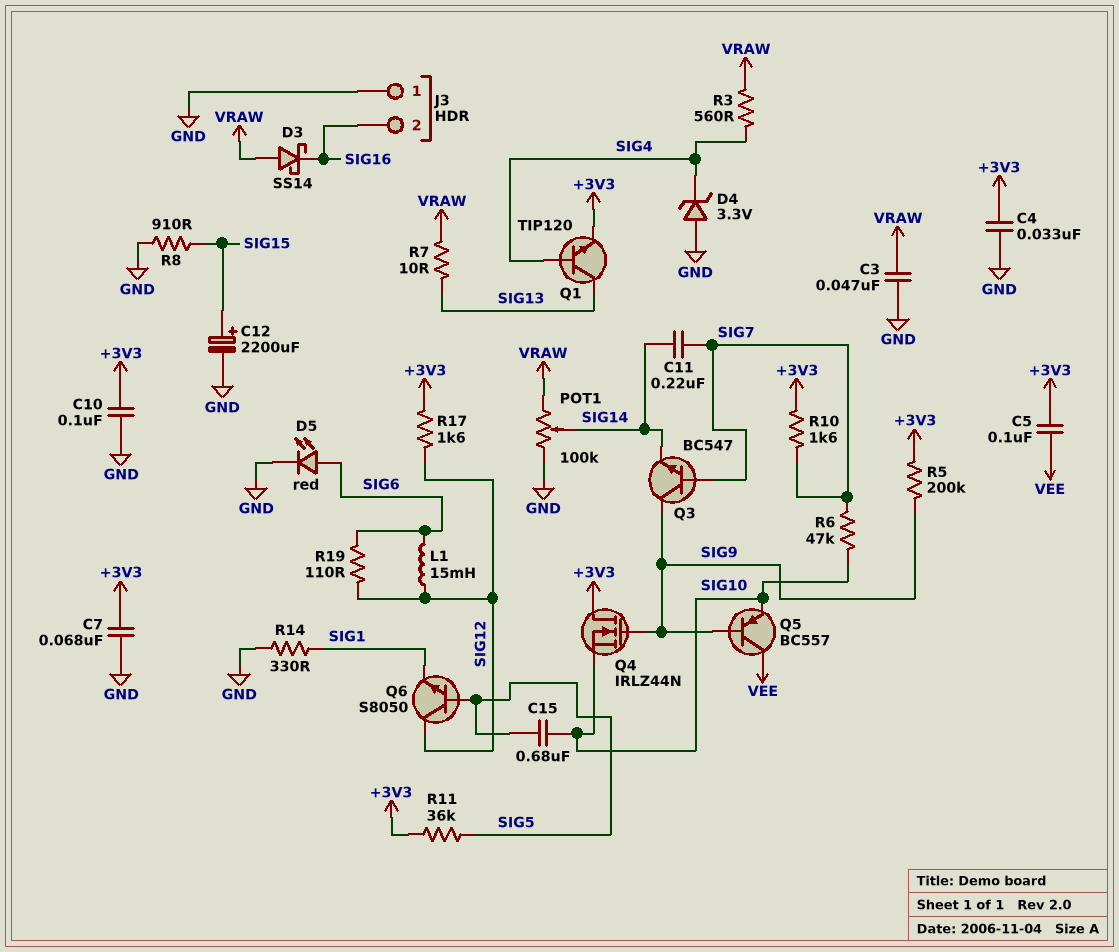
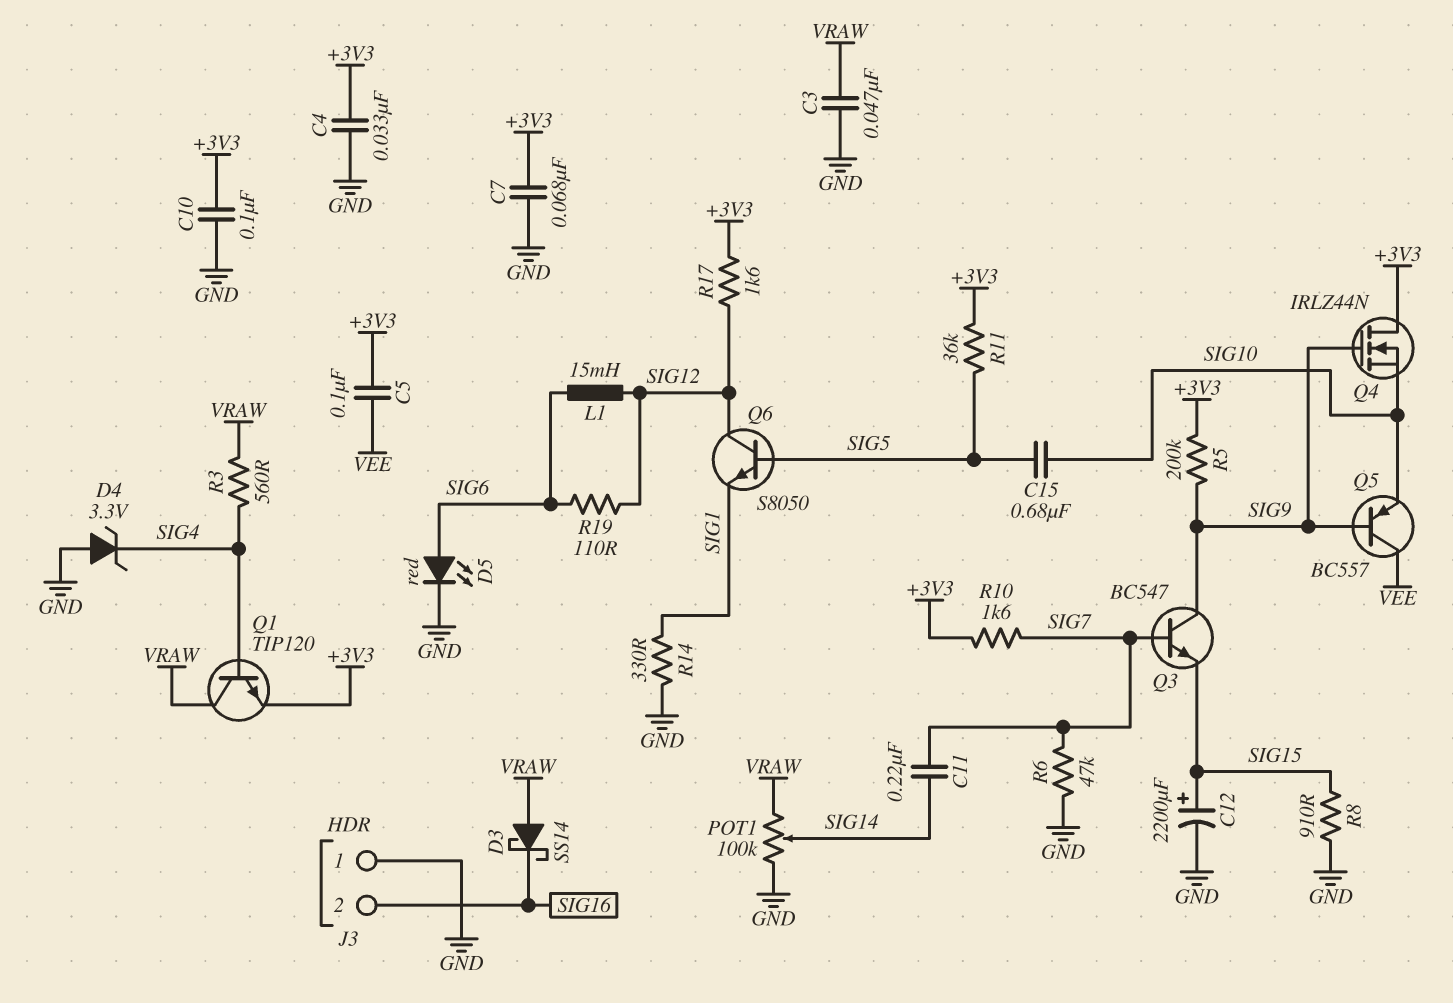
Q1: NPN TIP120 (B SIG4, C SIG13, E +3V3) -> NPN TIP120 (B SIG4, C VRAW, E +3V3)
Q3: NPN BC547 (B SIG7, C SIG9, E SIG14) -> NPN BC547 (B SIG7, C SIG9, E SIG15)
R6: 47k (SIG7, SIG10) -> 47k (GND, SIG7)
R7: 10 (SIG13, VRAW) -> none

